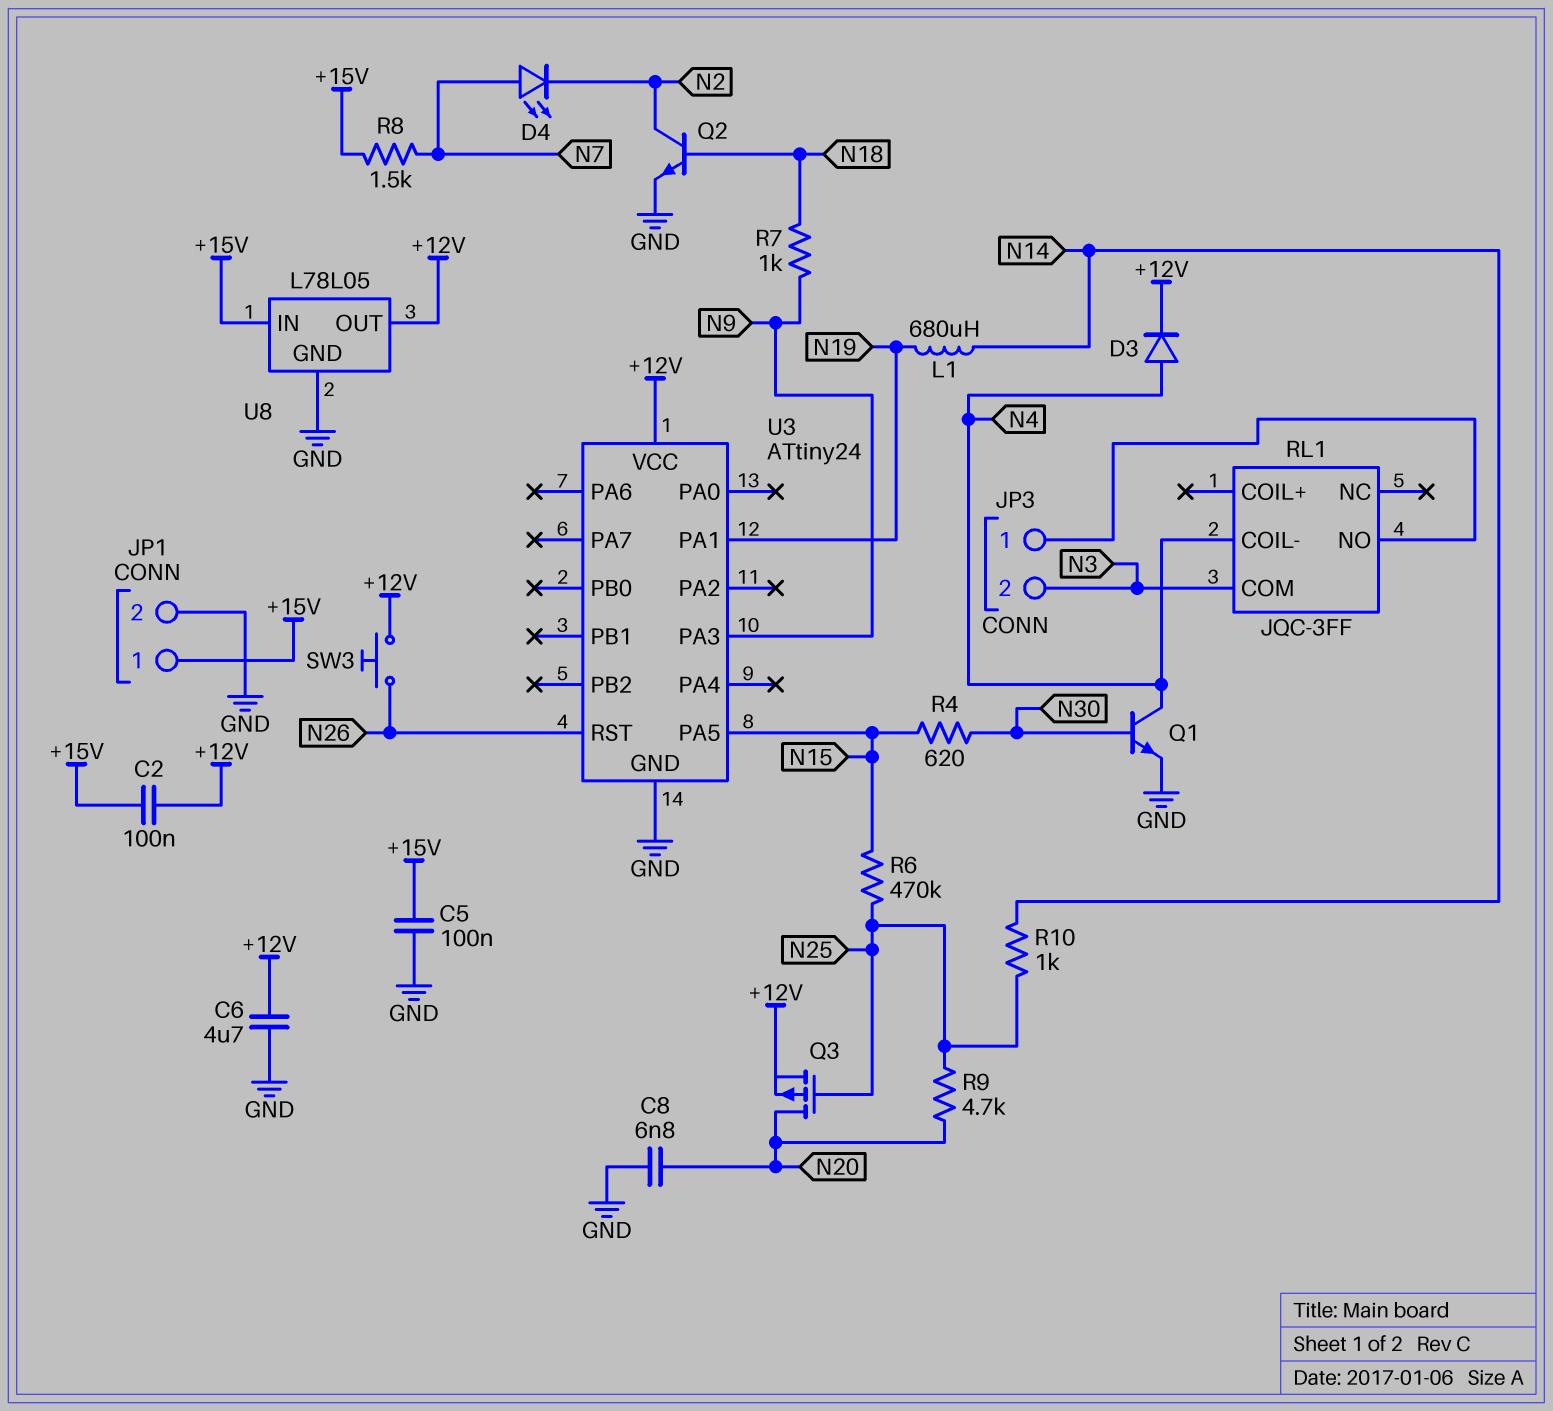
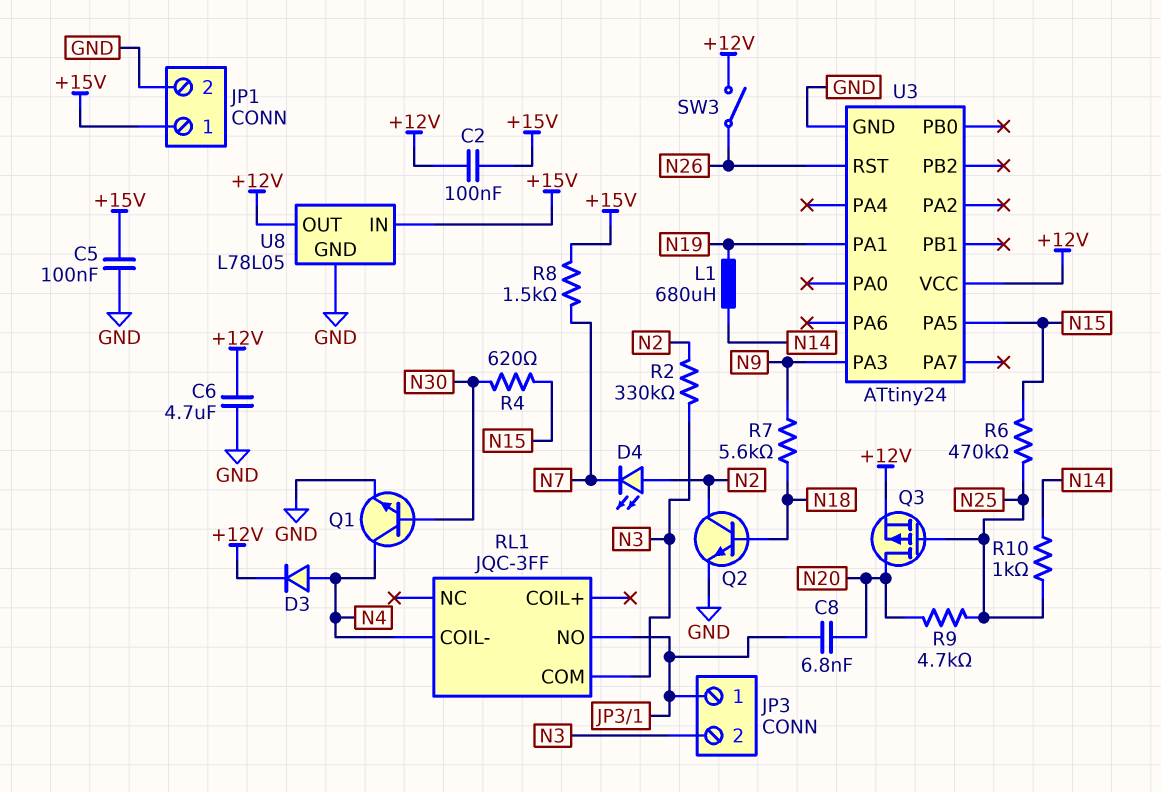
C8: 6.8nF (GND, N20) -> 6.8nF (JP3/1, N20)
D4: LED (A N7, K N2) -> LED (A N2, K N7)
R2: none -> 330k (N2, N3)
R7: 1k (N9, N18) -> 5.6k (N9, N18)
SW3: button (+12V, N26) -> switch (+12V, N26)

